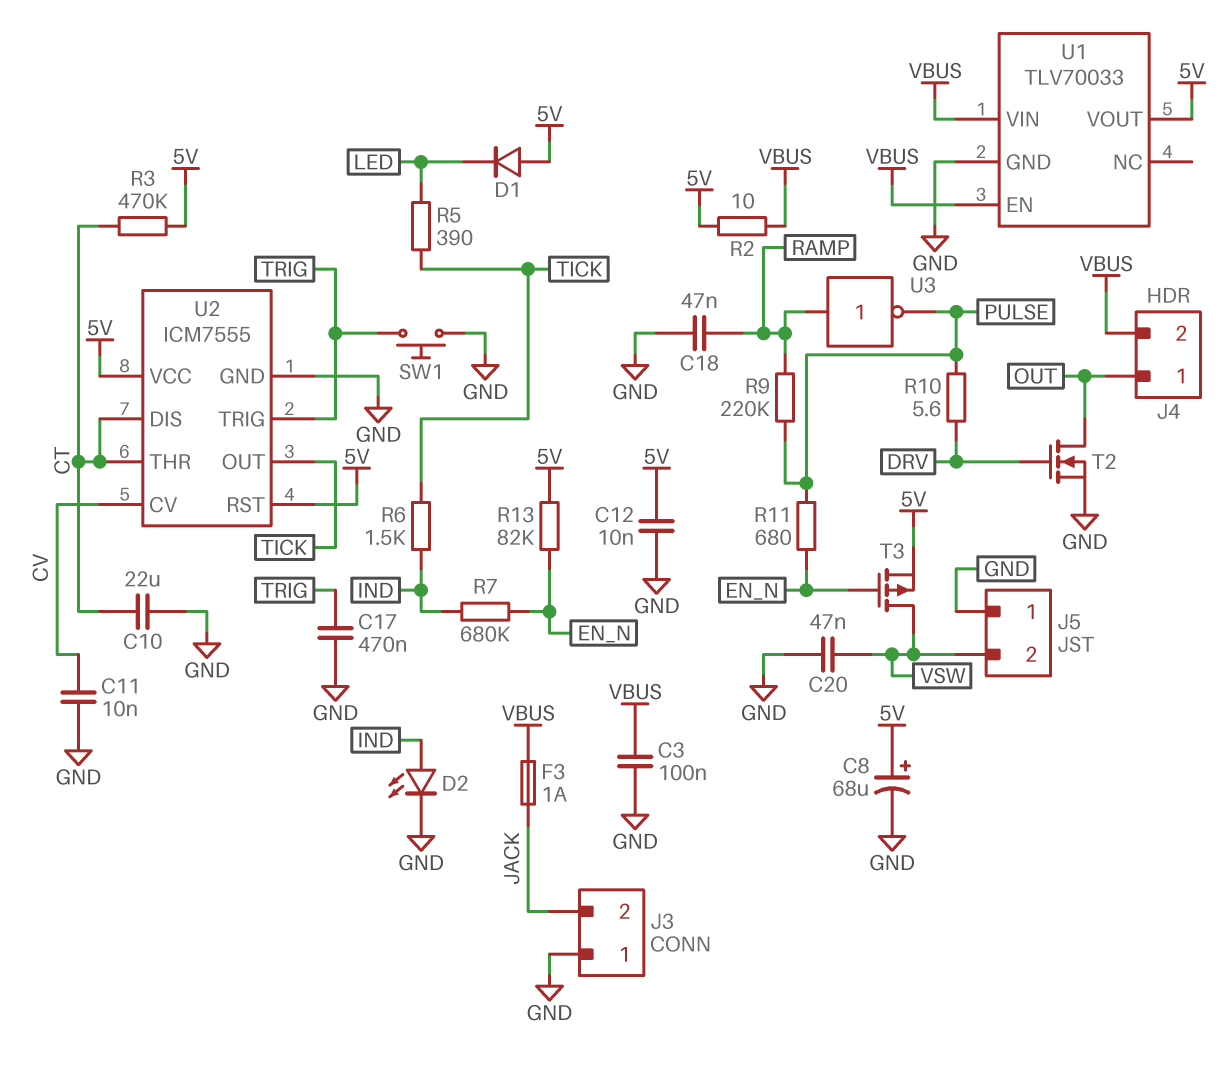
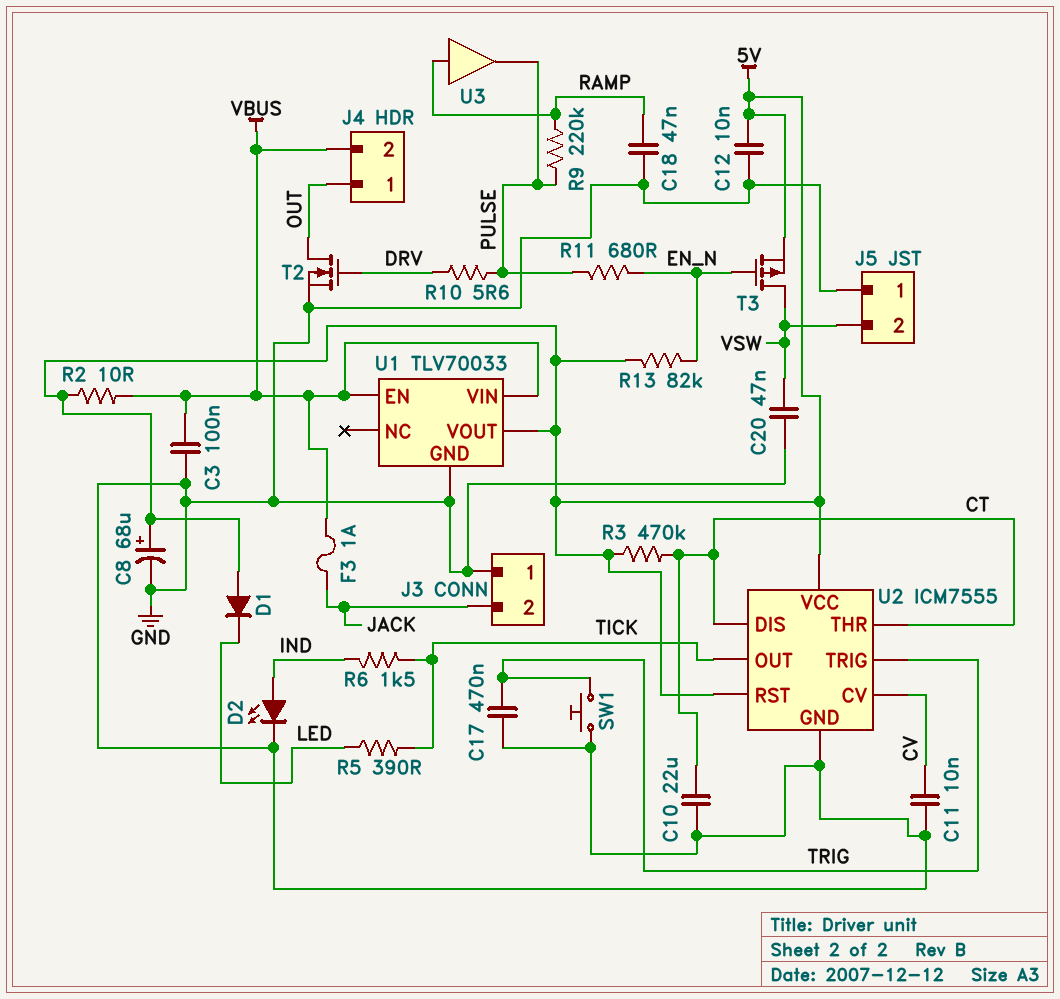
R7: 680k (EN_N, IND) -> none
U3: NOT (in RAMP, out PULSE) -> buffer (in RAMP, out PULSE)

